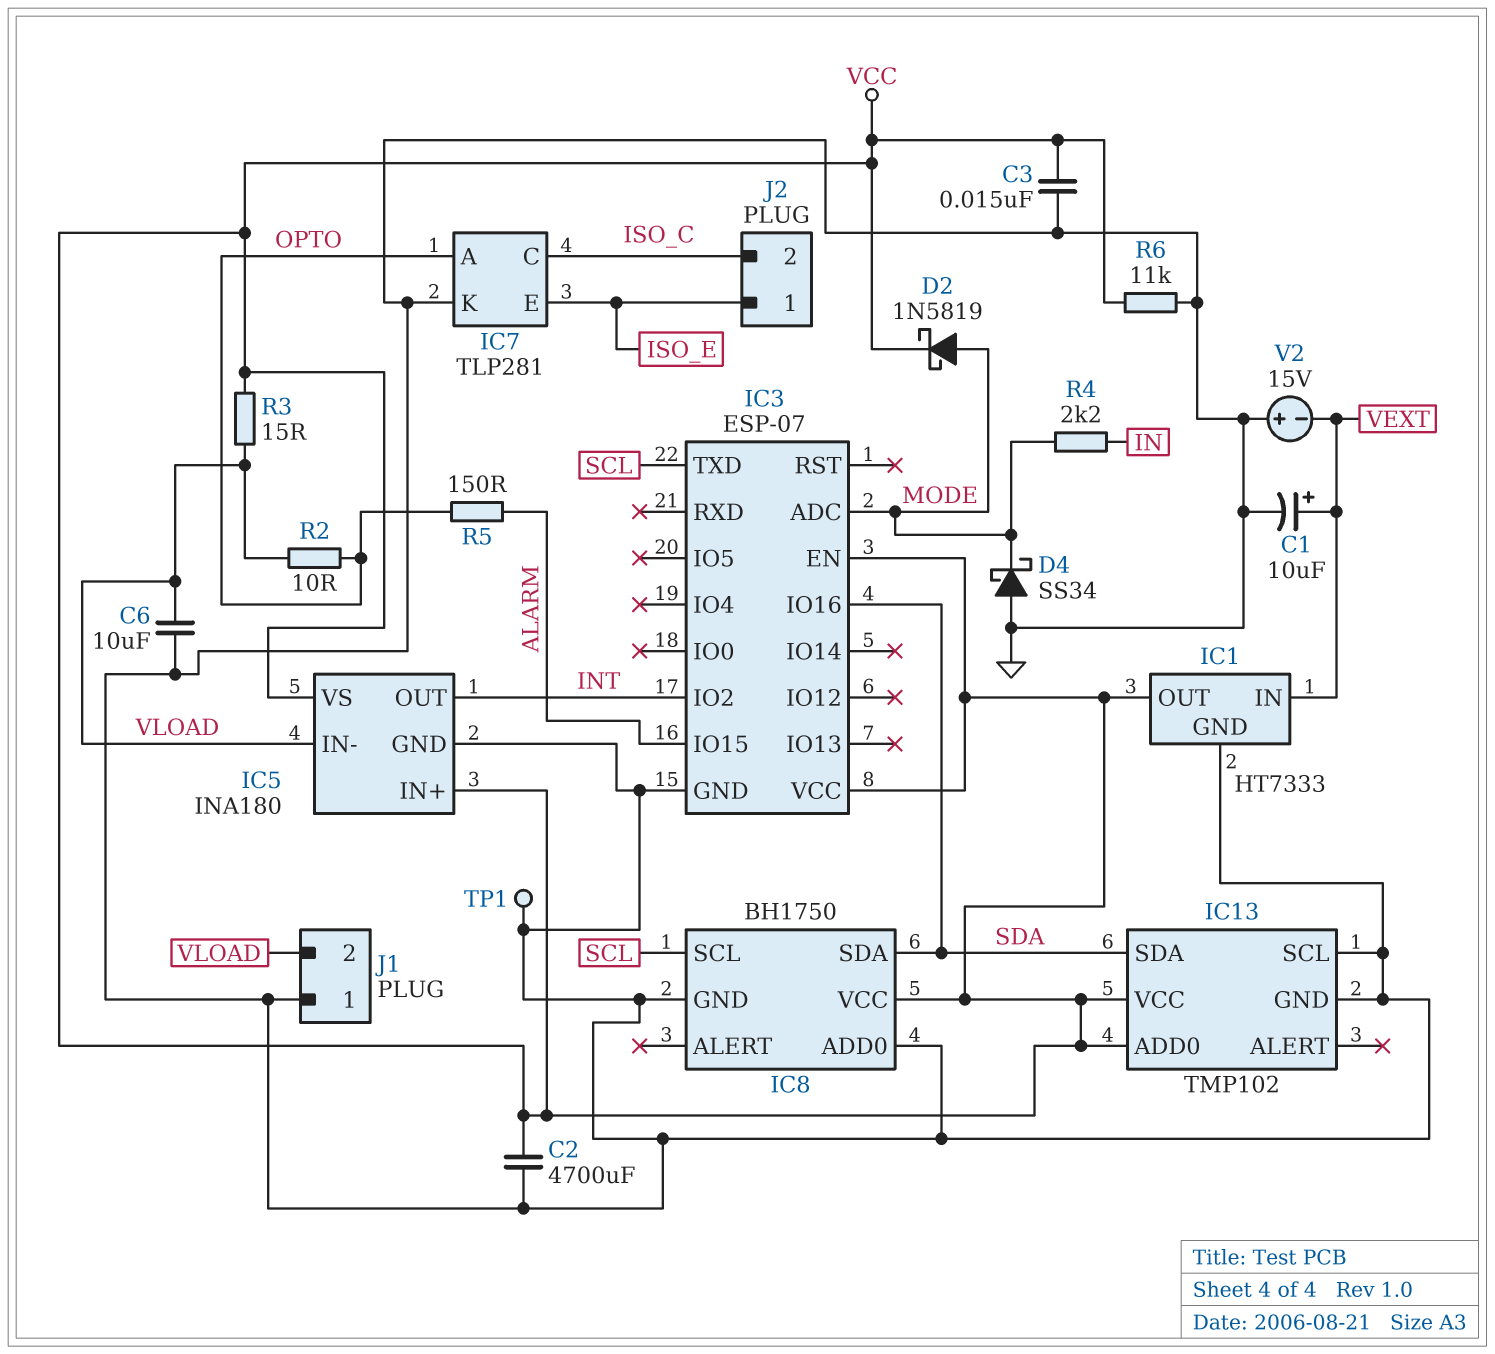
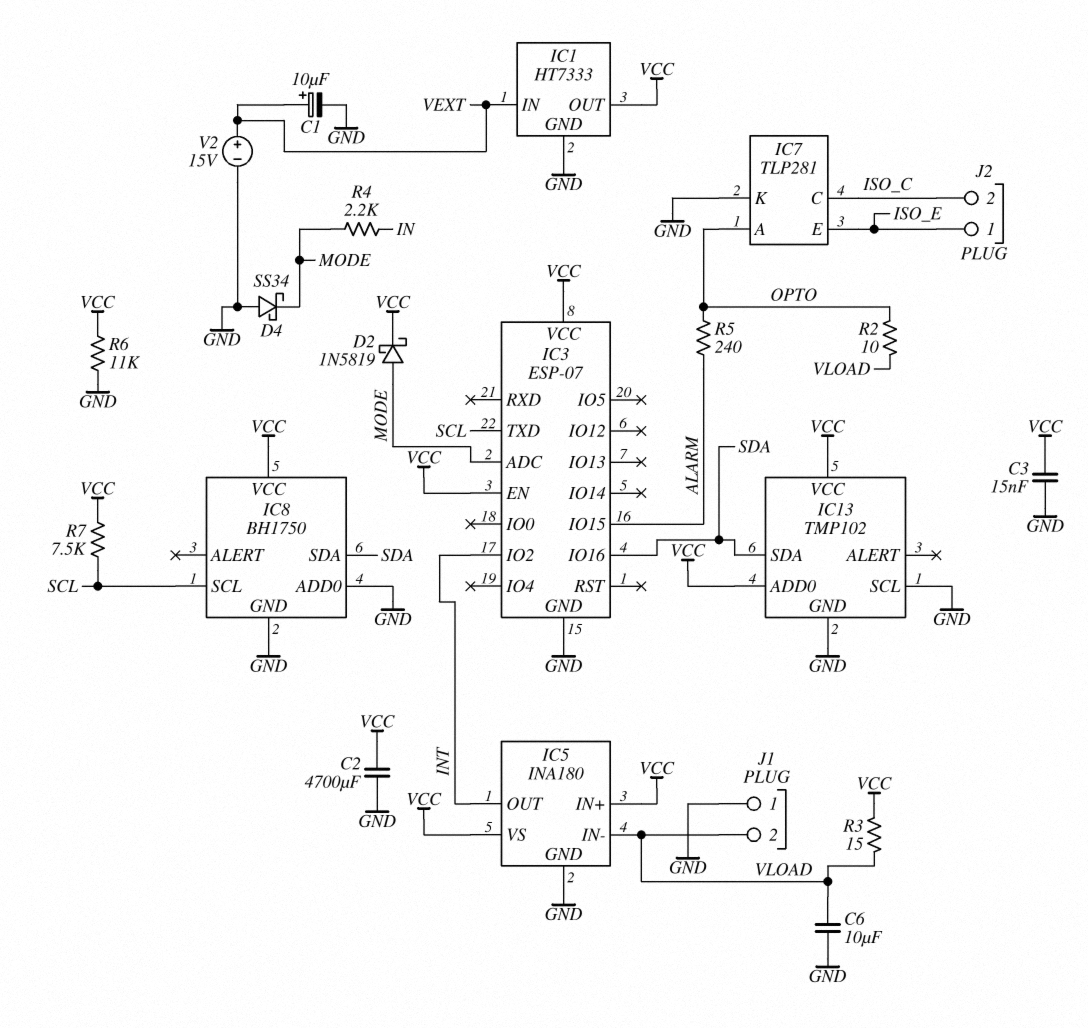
R5: 150 (ALARM, OPTO) -> 240 (ALARM, OPTO)
R7: none -> 7.5k (SCL, VCC)
TP1: test point (GND) -> none
V2: 15V (plus GND, minus VEXT) -> 15V (plus VEXT, minus GND)

